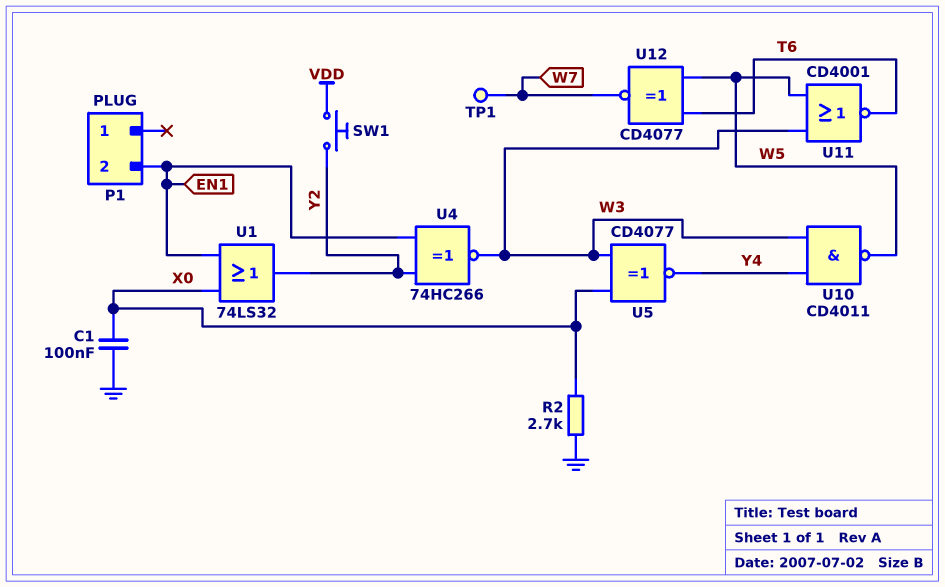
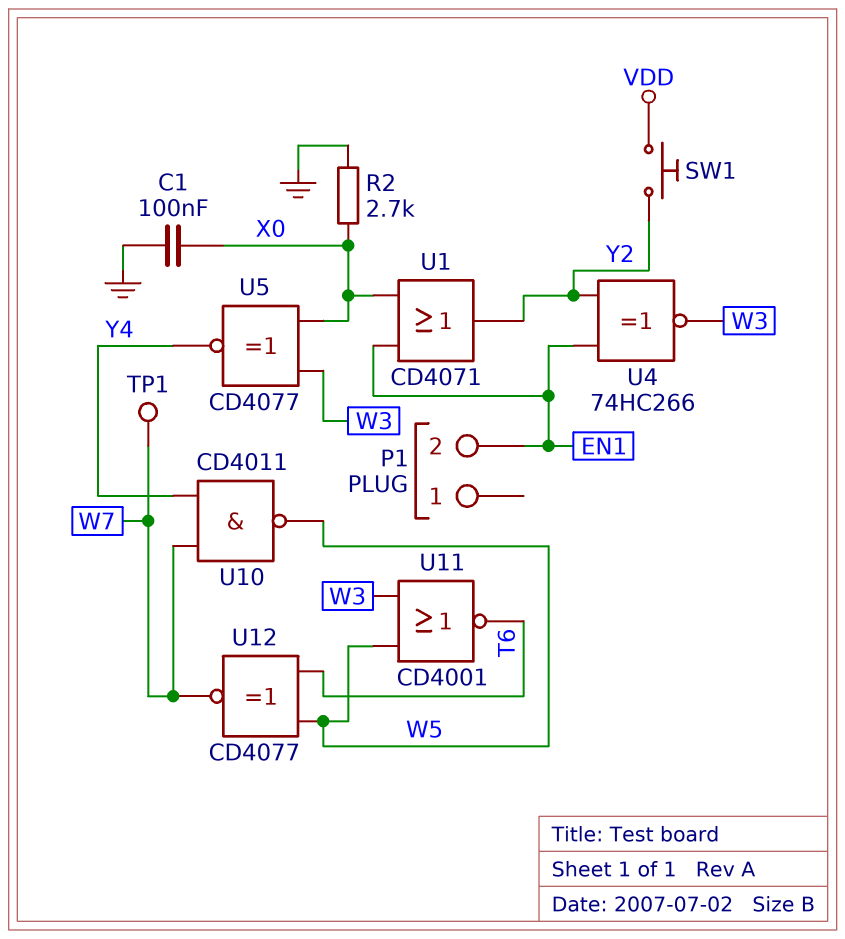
U1: OR 74LS32 (in EN1, in X0, out Y2) -> OR CD4071 (in EN1, in X0, out Y2)
U10: NAND CD4011 (in W3, in Y4, out W5) -> NAND CD4011 (in W7, in Y4, out W5)

